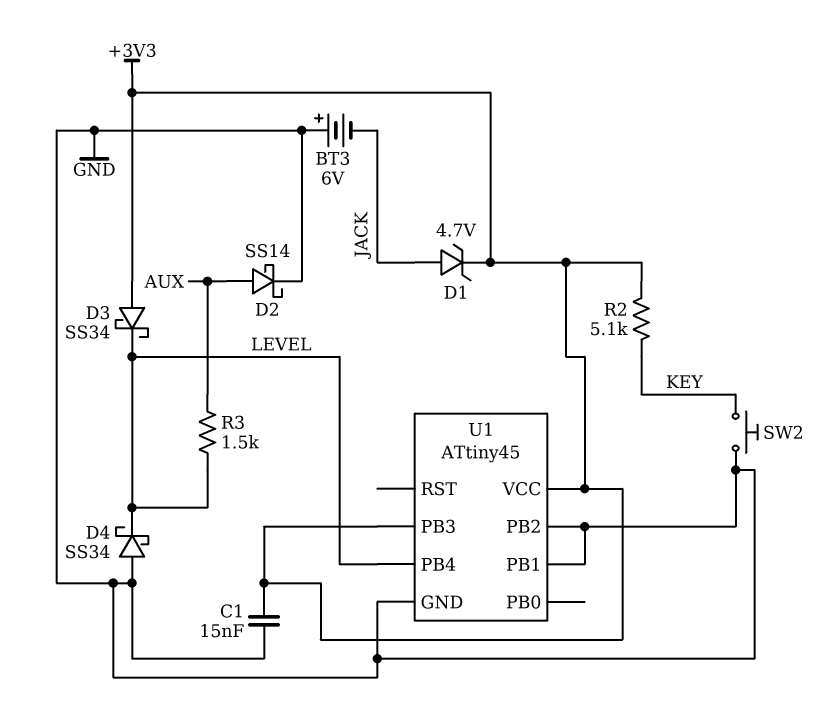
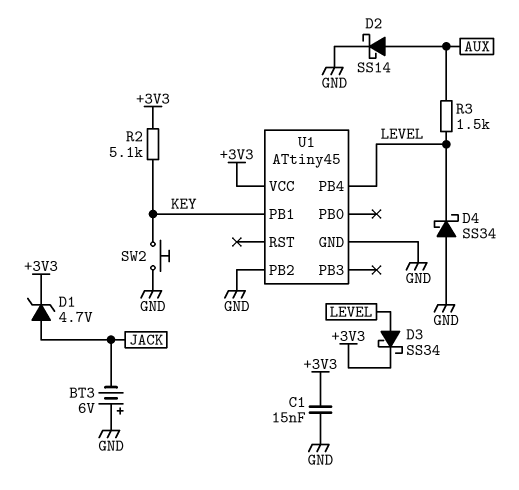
D3: schottky SS34 (A +3V3, K LEVEL) -> schottky SS34 (A LEVEL, K +3V3)
U1 pin PB1: GND -> KEY
U1 pin PB3: +3V3 -> none

